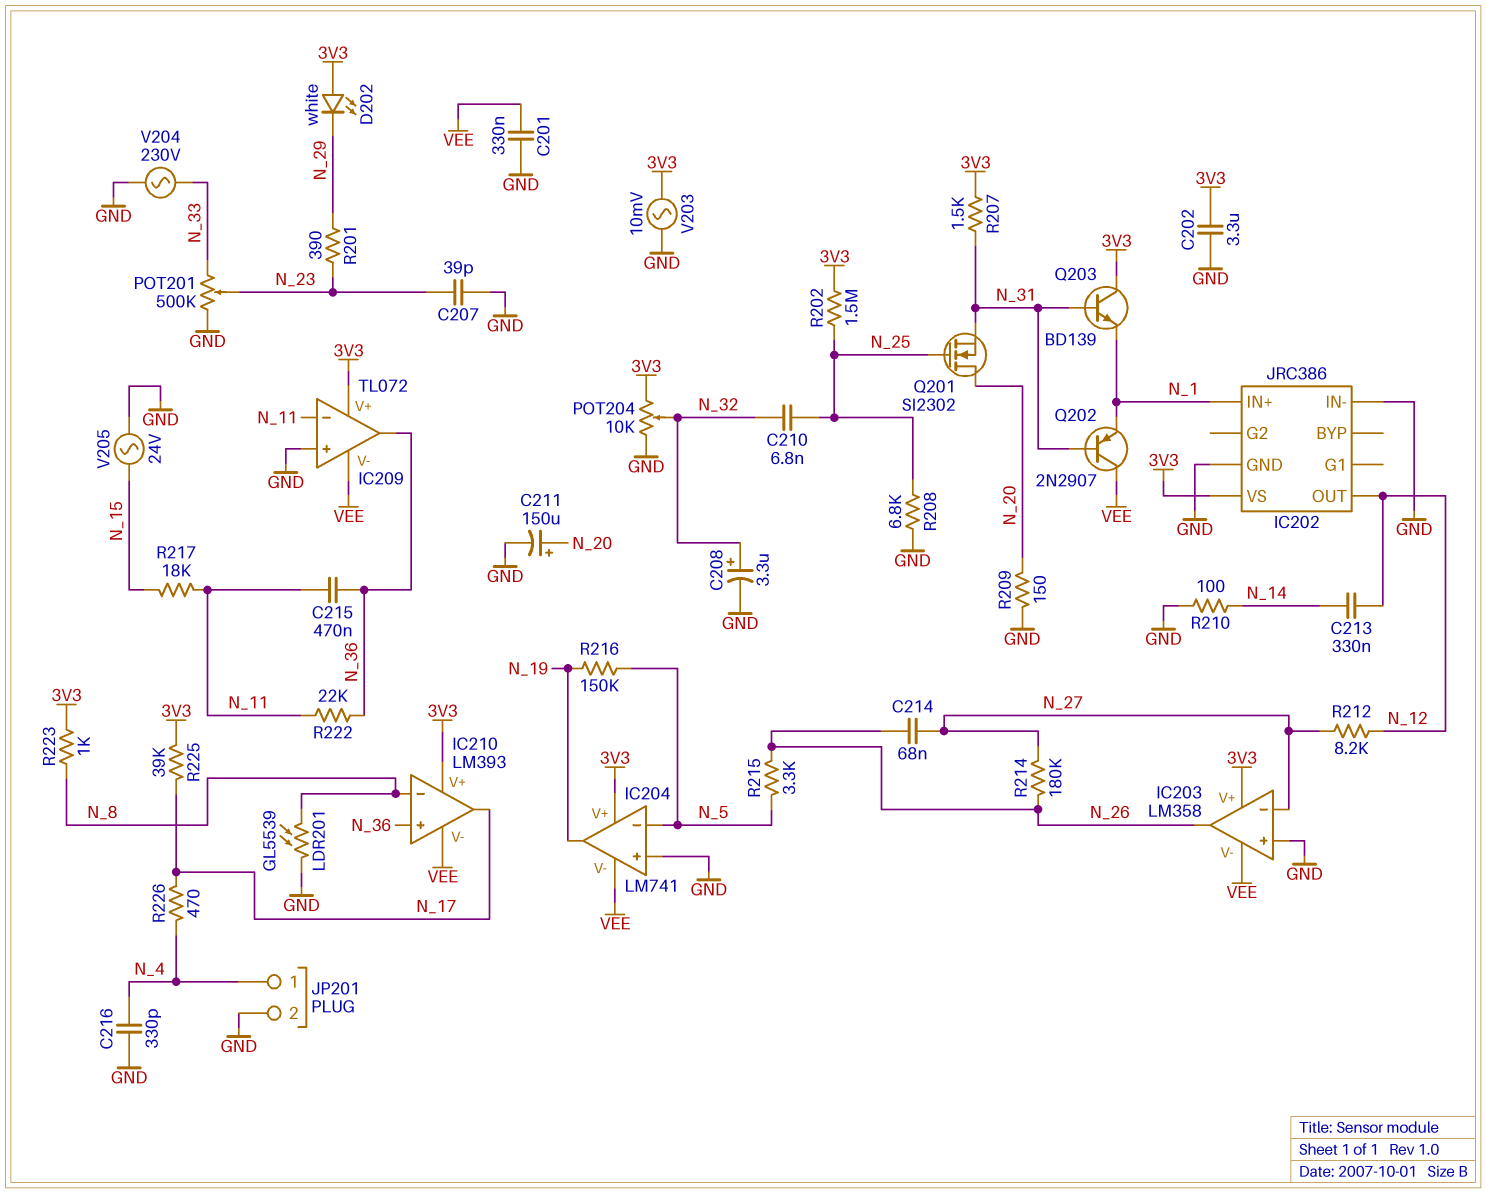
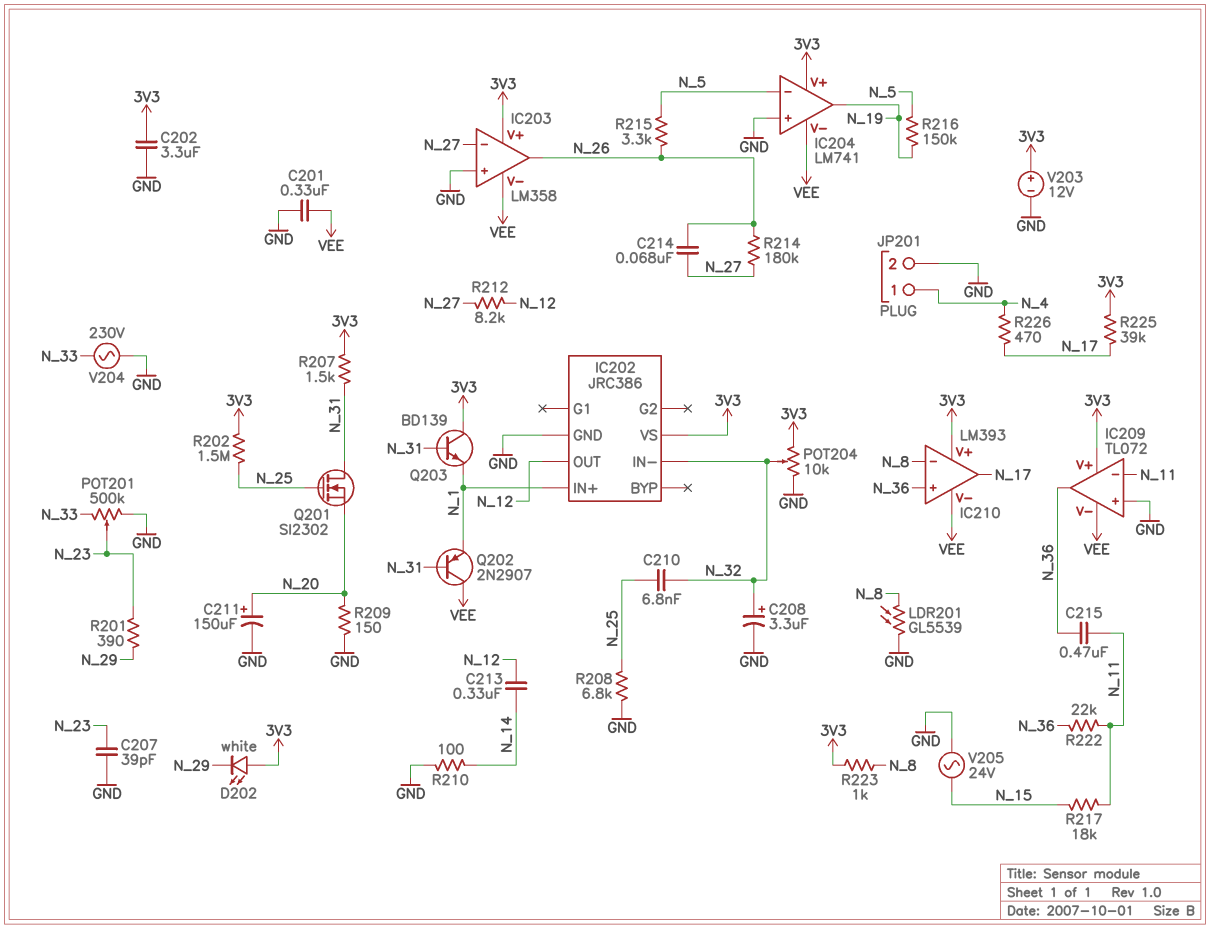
C216: 330pF (GND, N_4) -> none
IC202 pin IN-: GND -> N_32
Q201: NMOS SI2302 (G N_25, D N_20, S N_31) -> NMOS SI2302 (G N_25, D N_31, S N_20)
V203: AC 10mV (3V3, GND) -> 12V (plus 3V3, minus GND)

